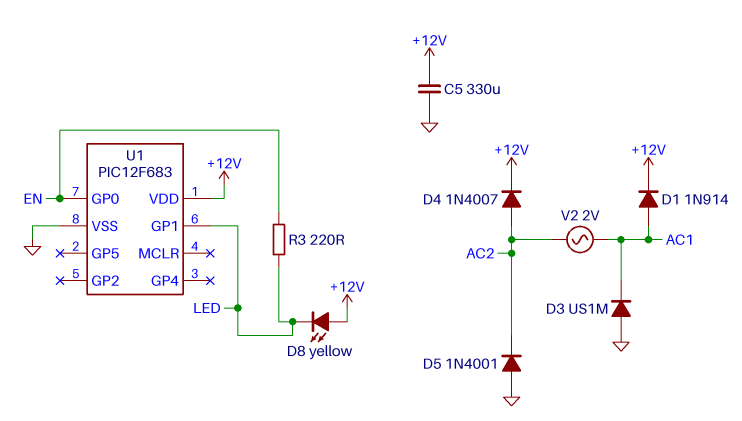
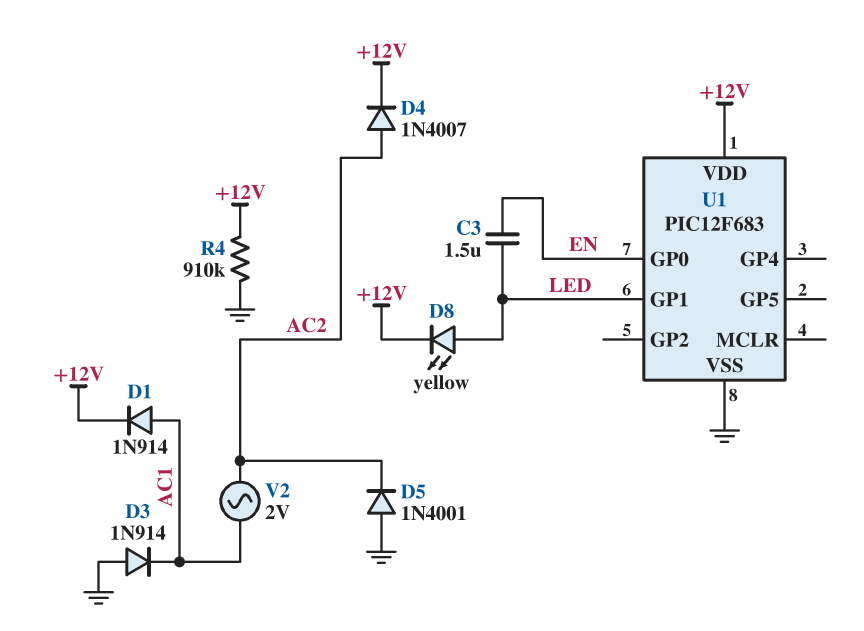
C3: none -> 1.5uF (EN, LED)
C5: 330uF (+12V, GND) -> none
D3: diode US1M (A GND, K AC1) -> diode 1N914 (A GND, K AC1)
D8: LED yellow (A +12V, K LED) -> LED yellow (A LED, K +12V)
R3: 220 (EN, LED) -> none
R4: none -> 910k (+12V, GND)

